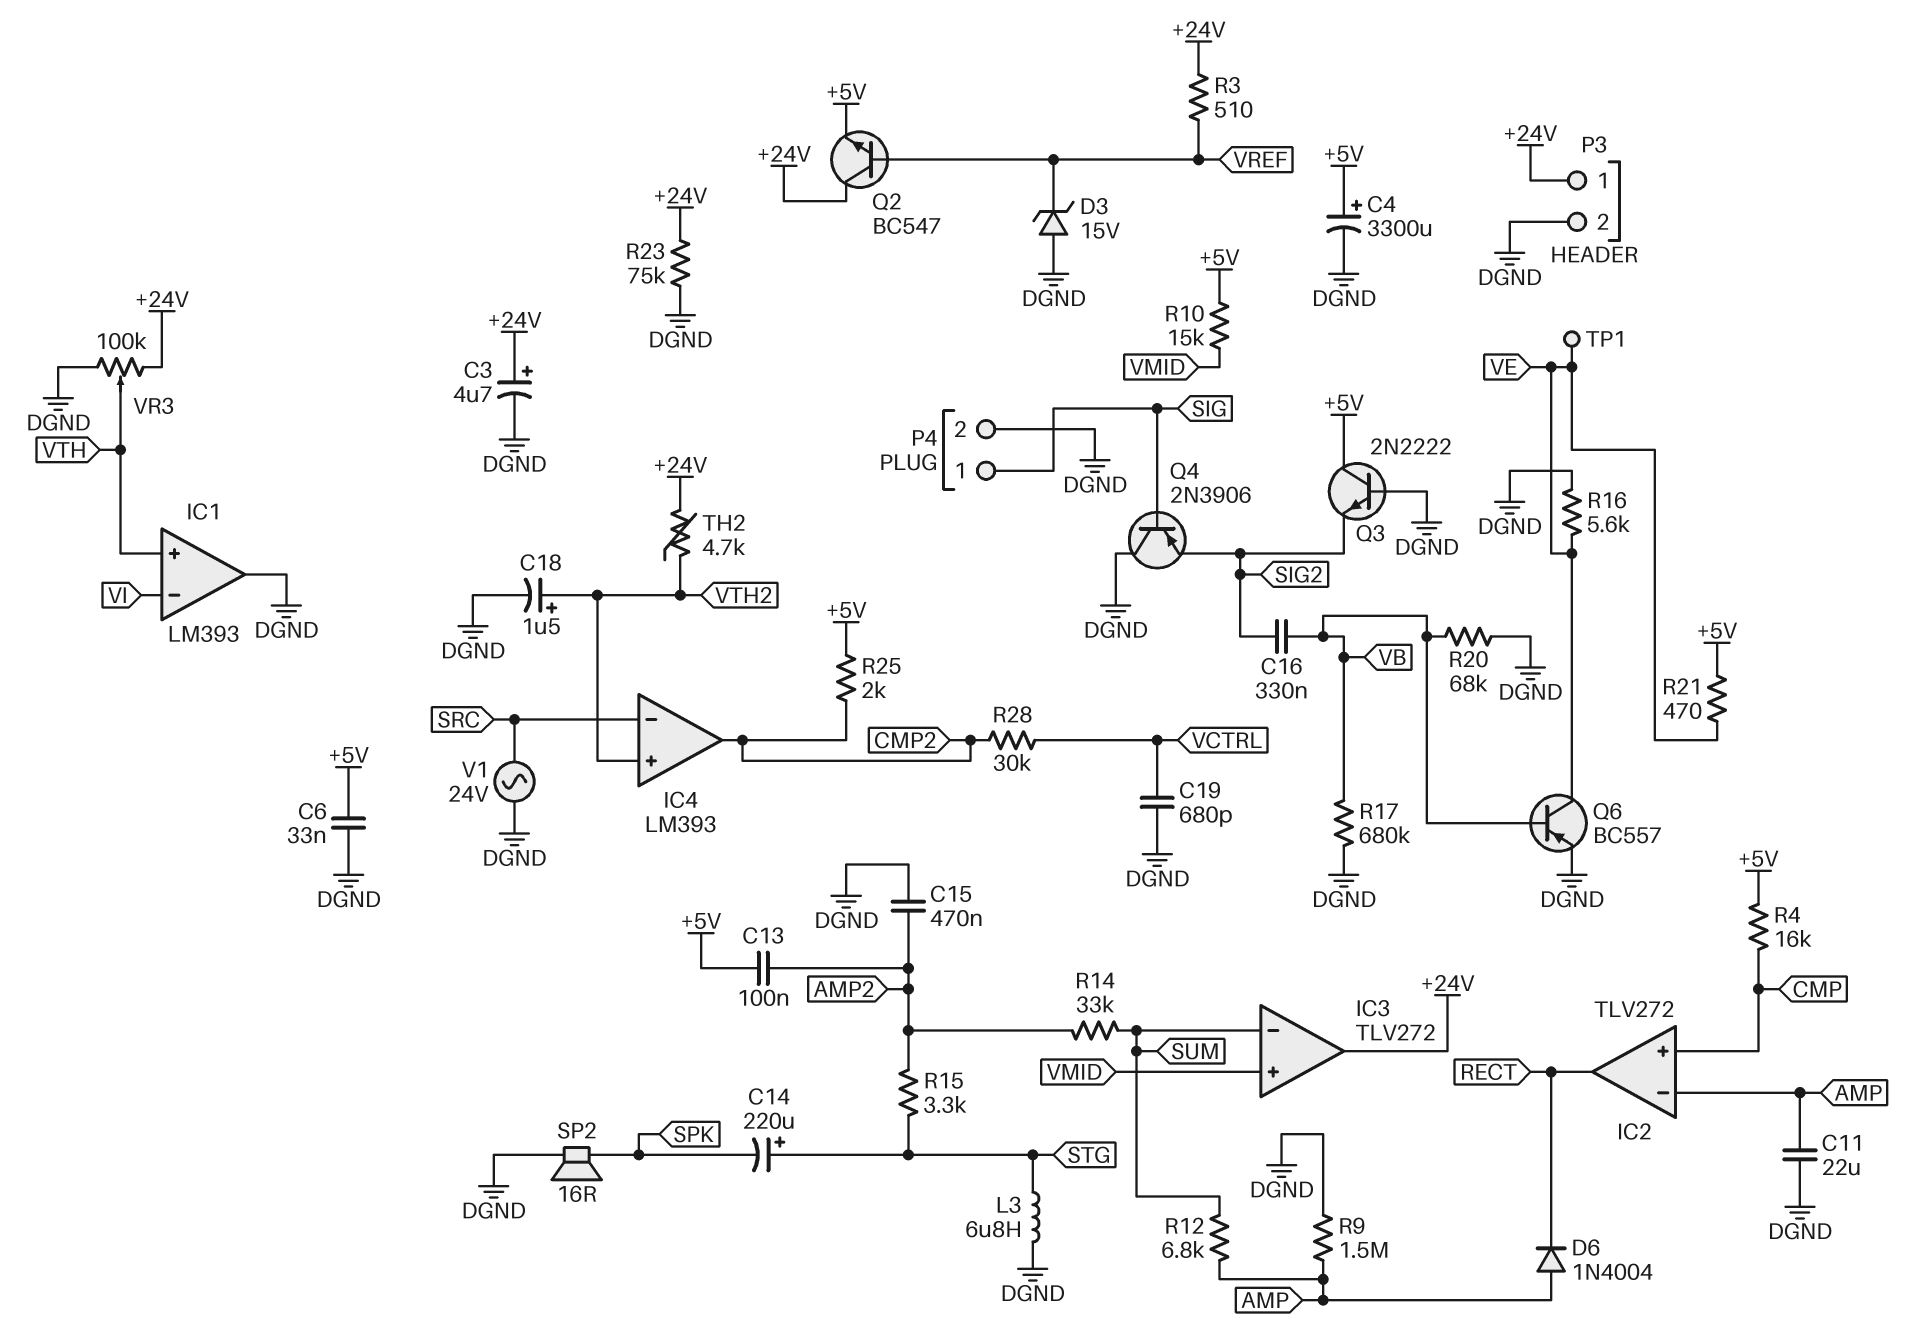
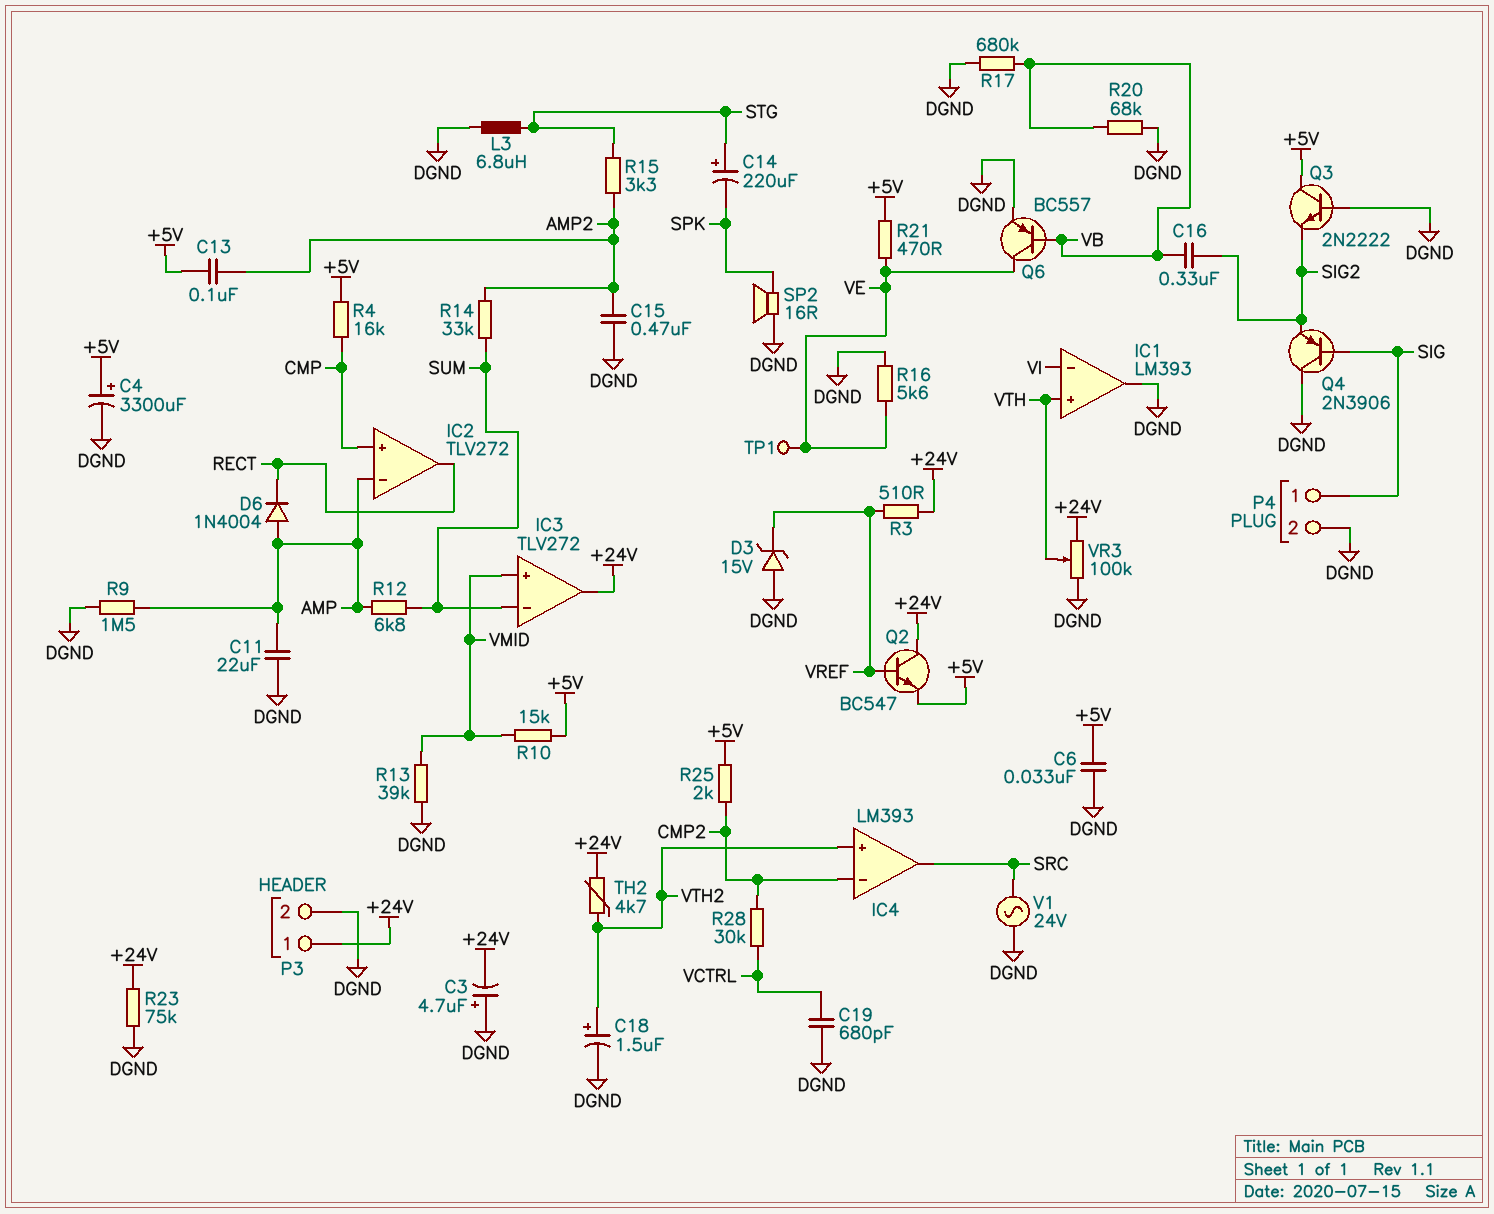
C3: 4.7uF (plus +24V, minus DGND) -> 4.7uF (plus DGND, minus +24V)
IC4 pin in-: SRC -> CMP2
IC4 pin out: CMP2 -> SRC
R13: none -> 39k (DGND, VMID)

